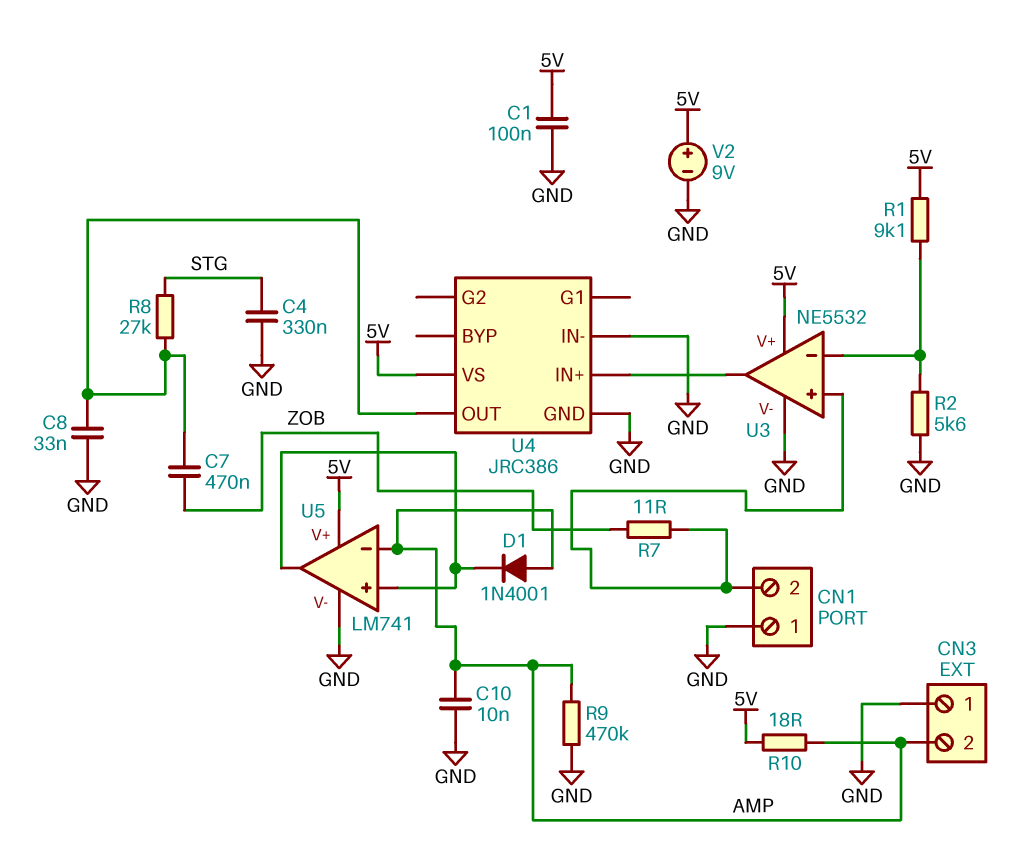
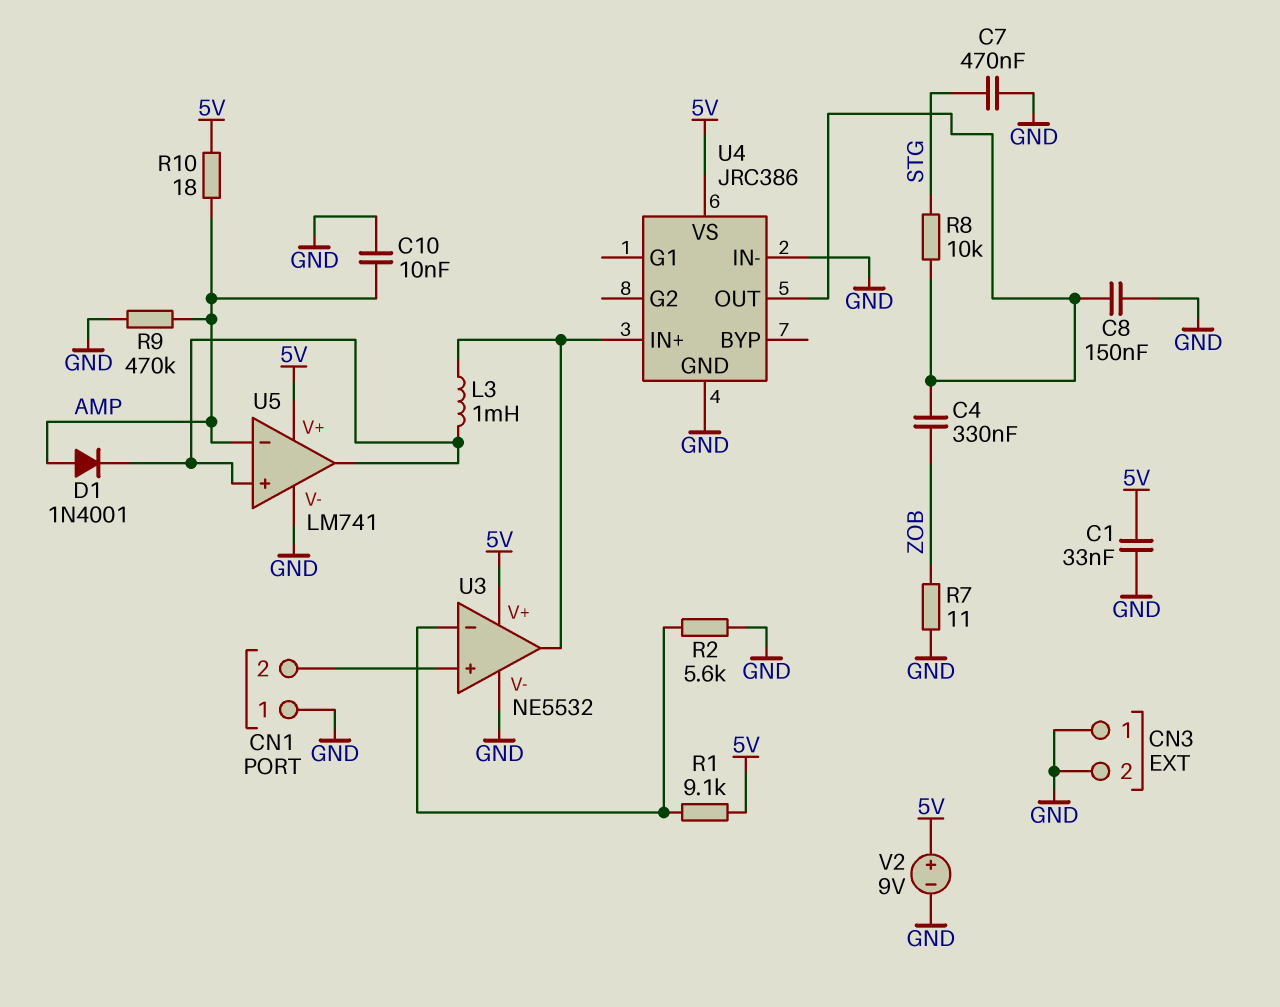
C1: 100nF (5V, GND) -> 33nF (5V, GND)
C4: 330nF (GND, STG) -> 330nF (U4/OUT, ZOB)
C7: 470nF (U4/OUT, ZOB) -> 470nF (GND, STG)
C8: 33nF (GND, U4/OUT) -> 150nF (GND, U4/OUT)
CN3 pin 2: AMP -> GND
L3: none -> 1mH (U3/out, U5/in+)
R7: 11 (CN1/2, ZOB) -> 11 (GND, ZOB)
R8: 27k (STG, U4/OUT) -> 10k (STG, U4/OUT)

